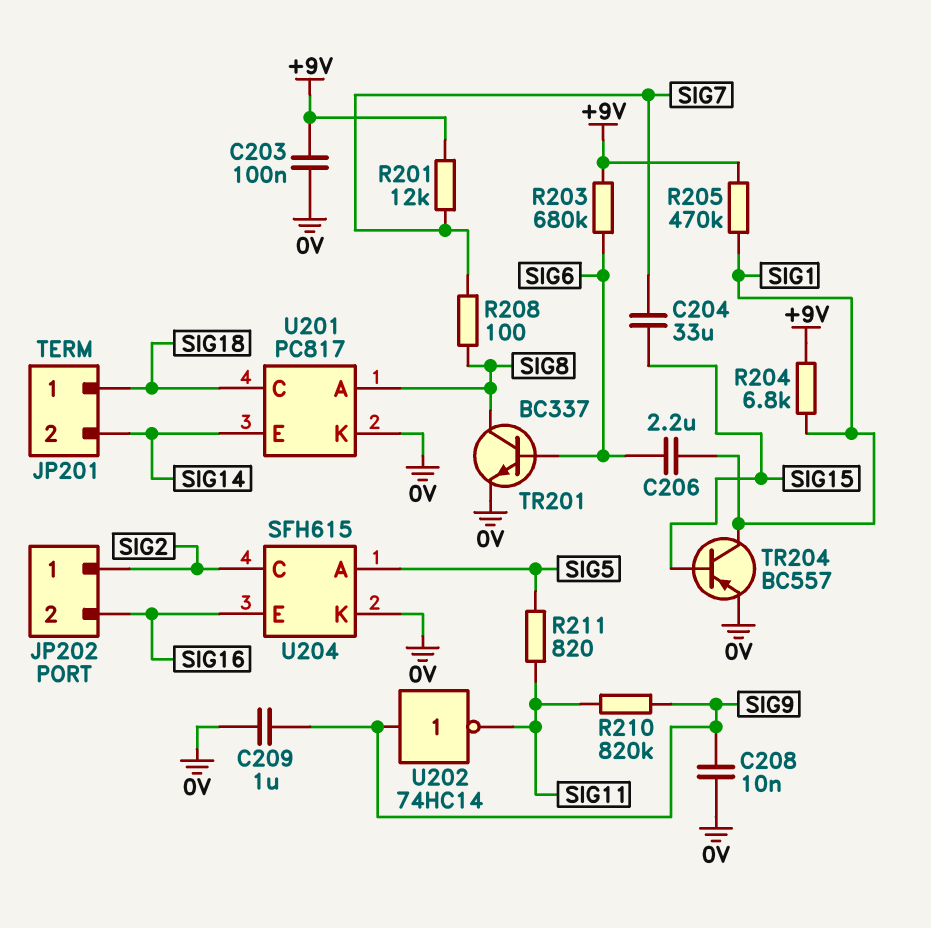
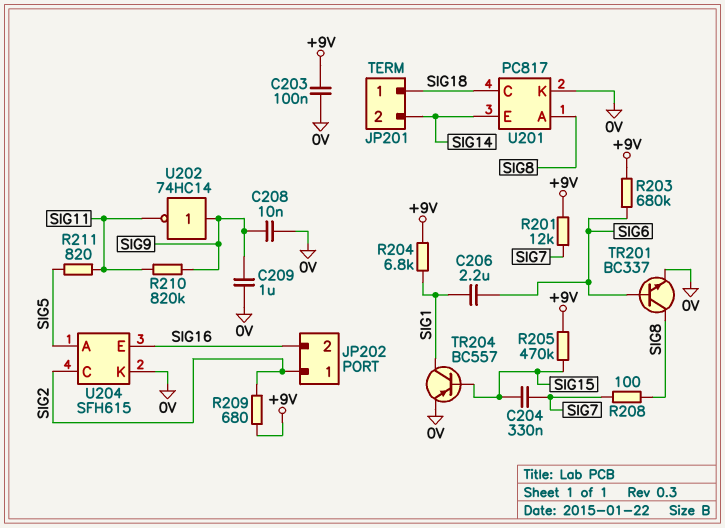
C204: 33uF (SIG7, SIG15) -> 330nF (SIG7, SIG15)
R205: 470k (+9V, SIG1) -> 470k (+9V, SIG15)
R209: none -> 680 (+9V, SIG2)

